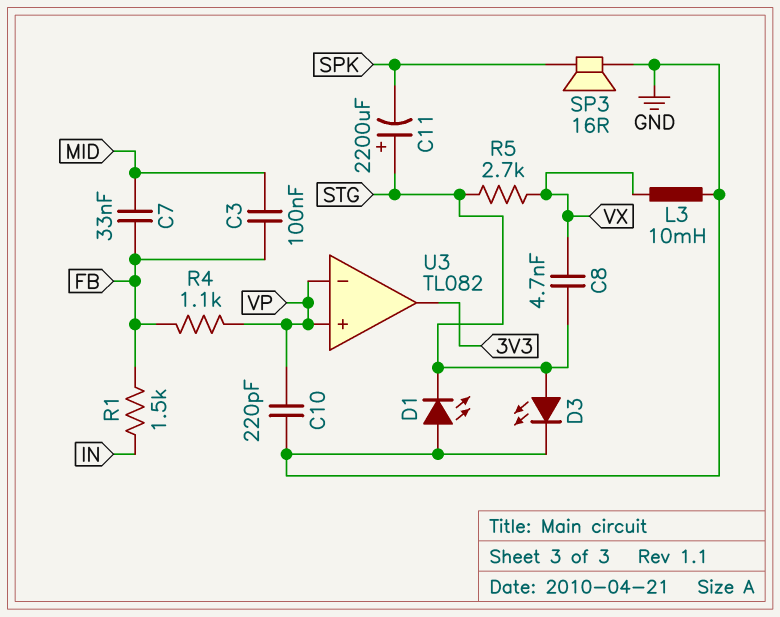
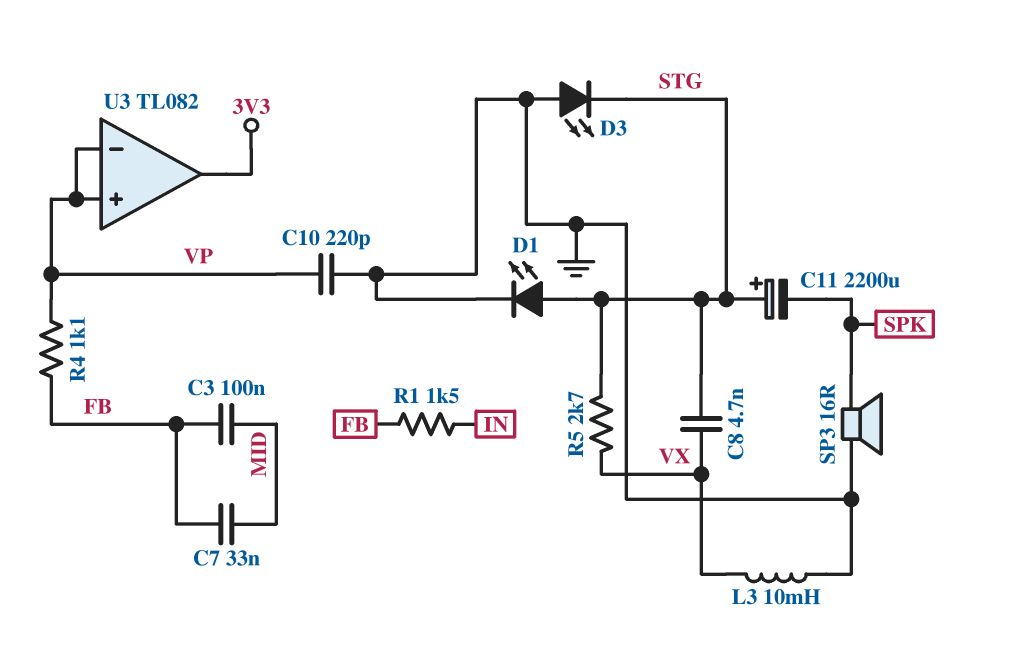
D1: LED (A GND, K STG) -> LED (A STG, K GND)
D3: LED (A STG, K GND) -> LED (A GND, K STG)

